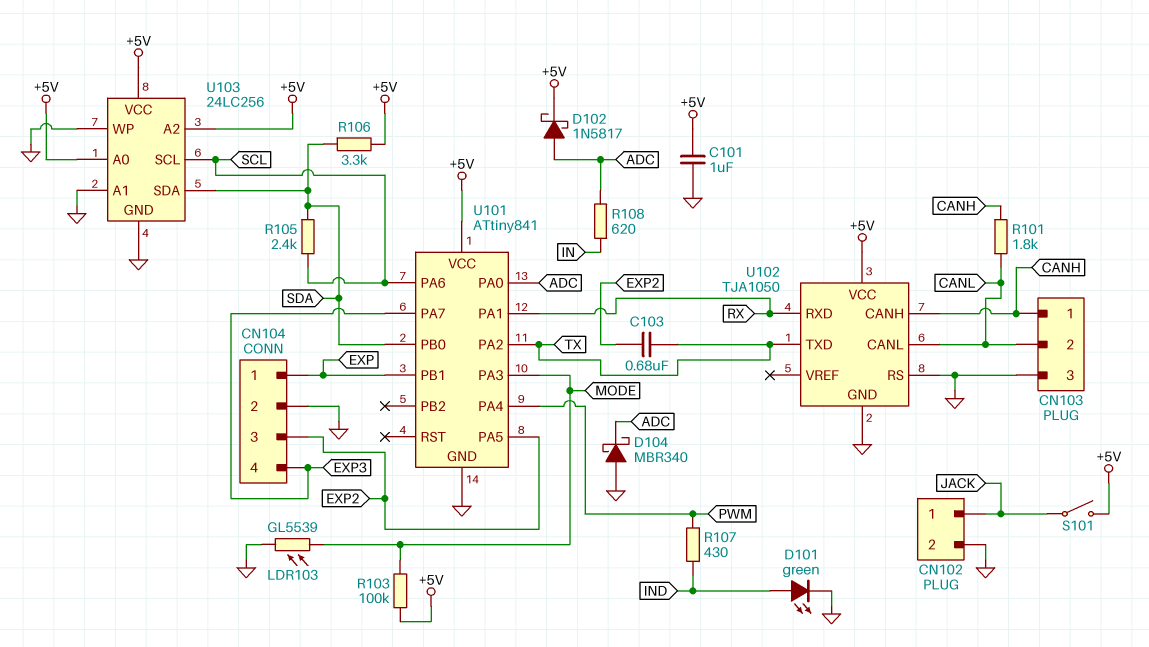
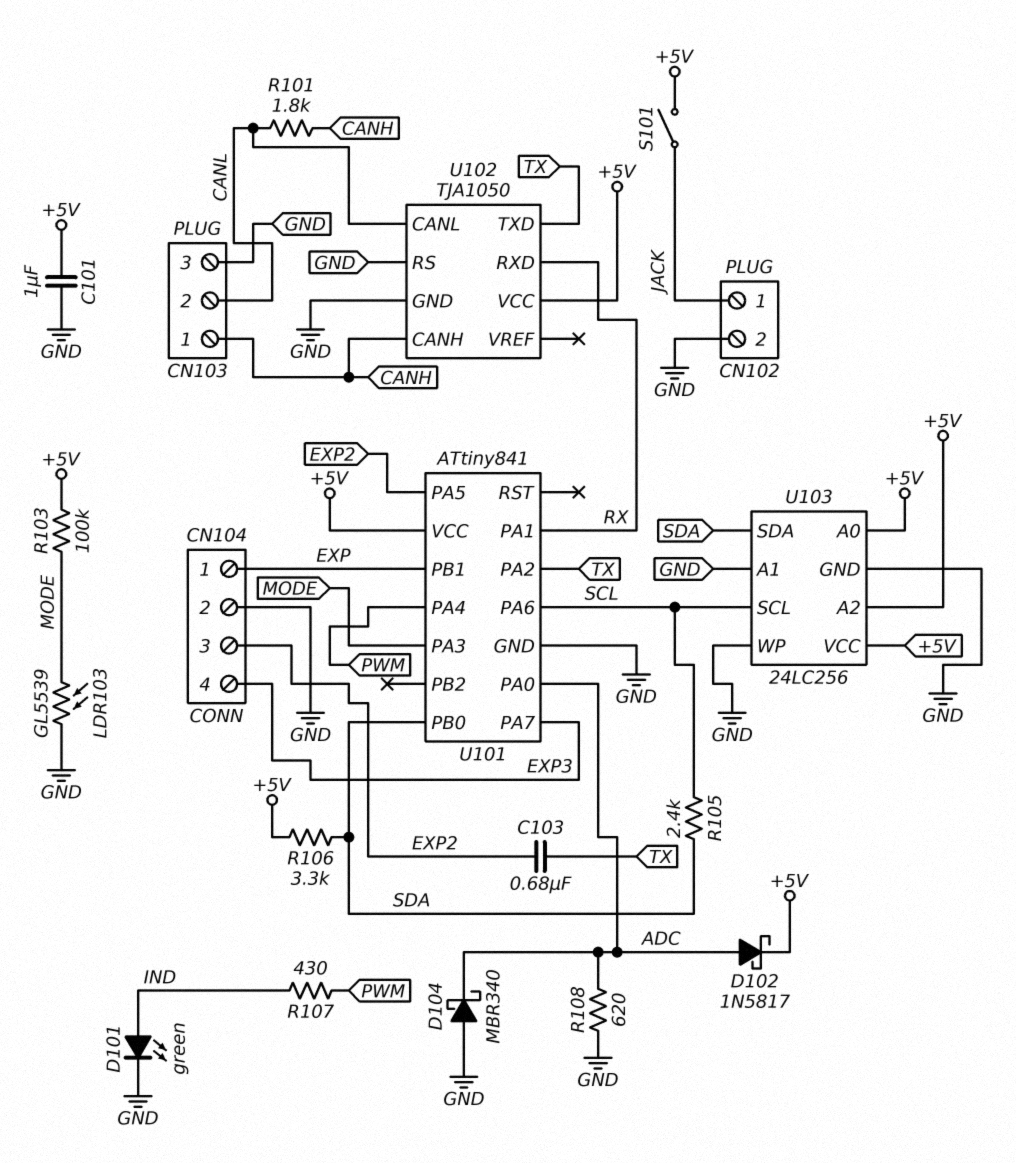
R108: 620 (ADC, IN) -> 620 (ADC, GND)

